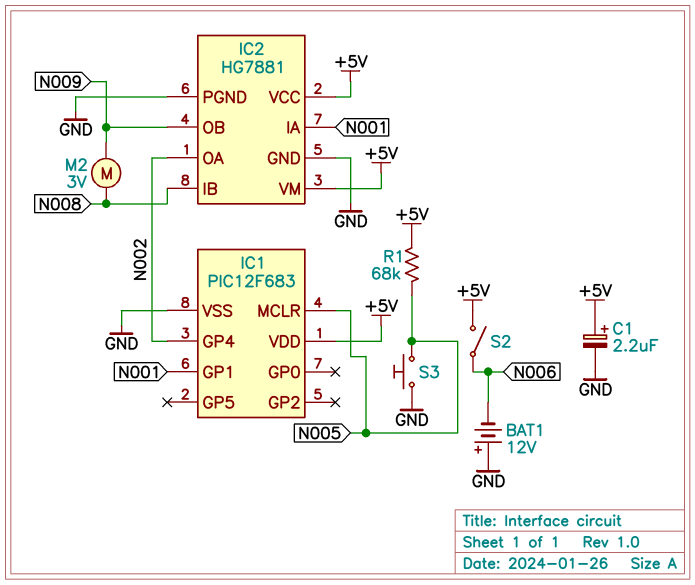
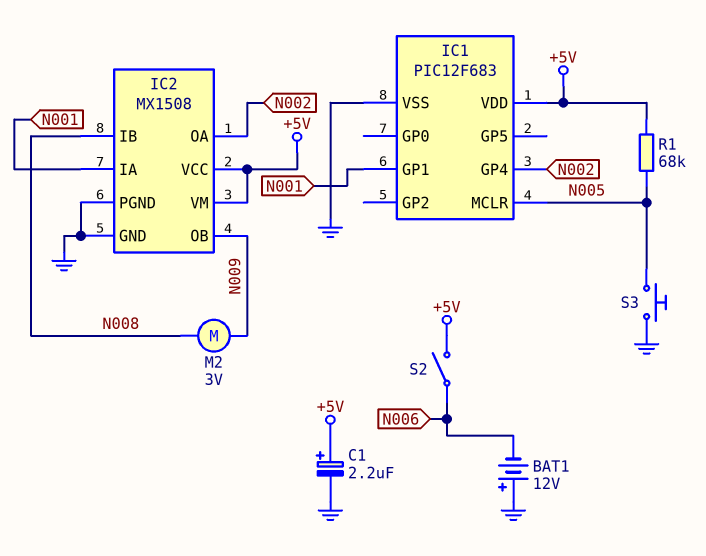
IC2: HG7881 -> MX1508

